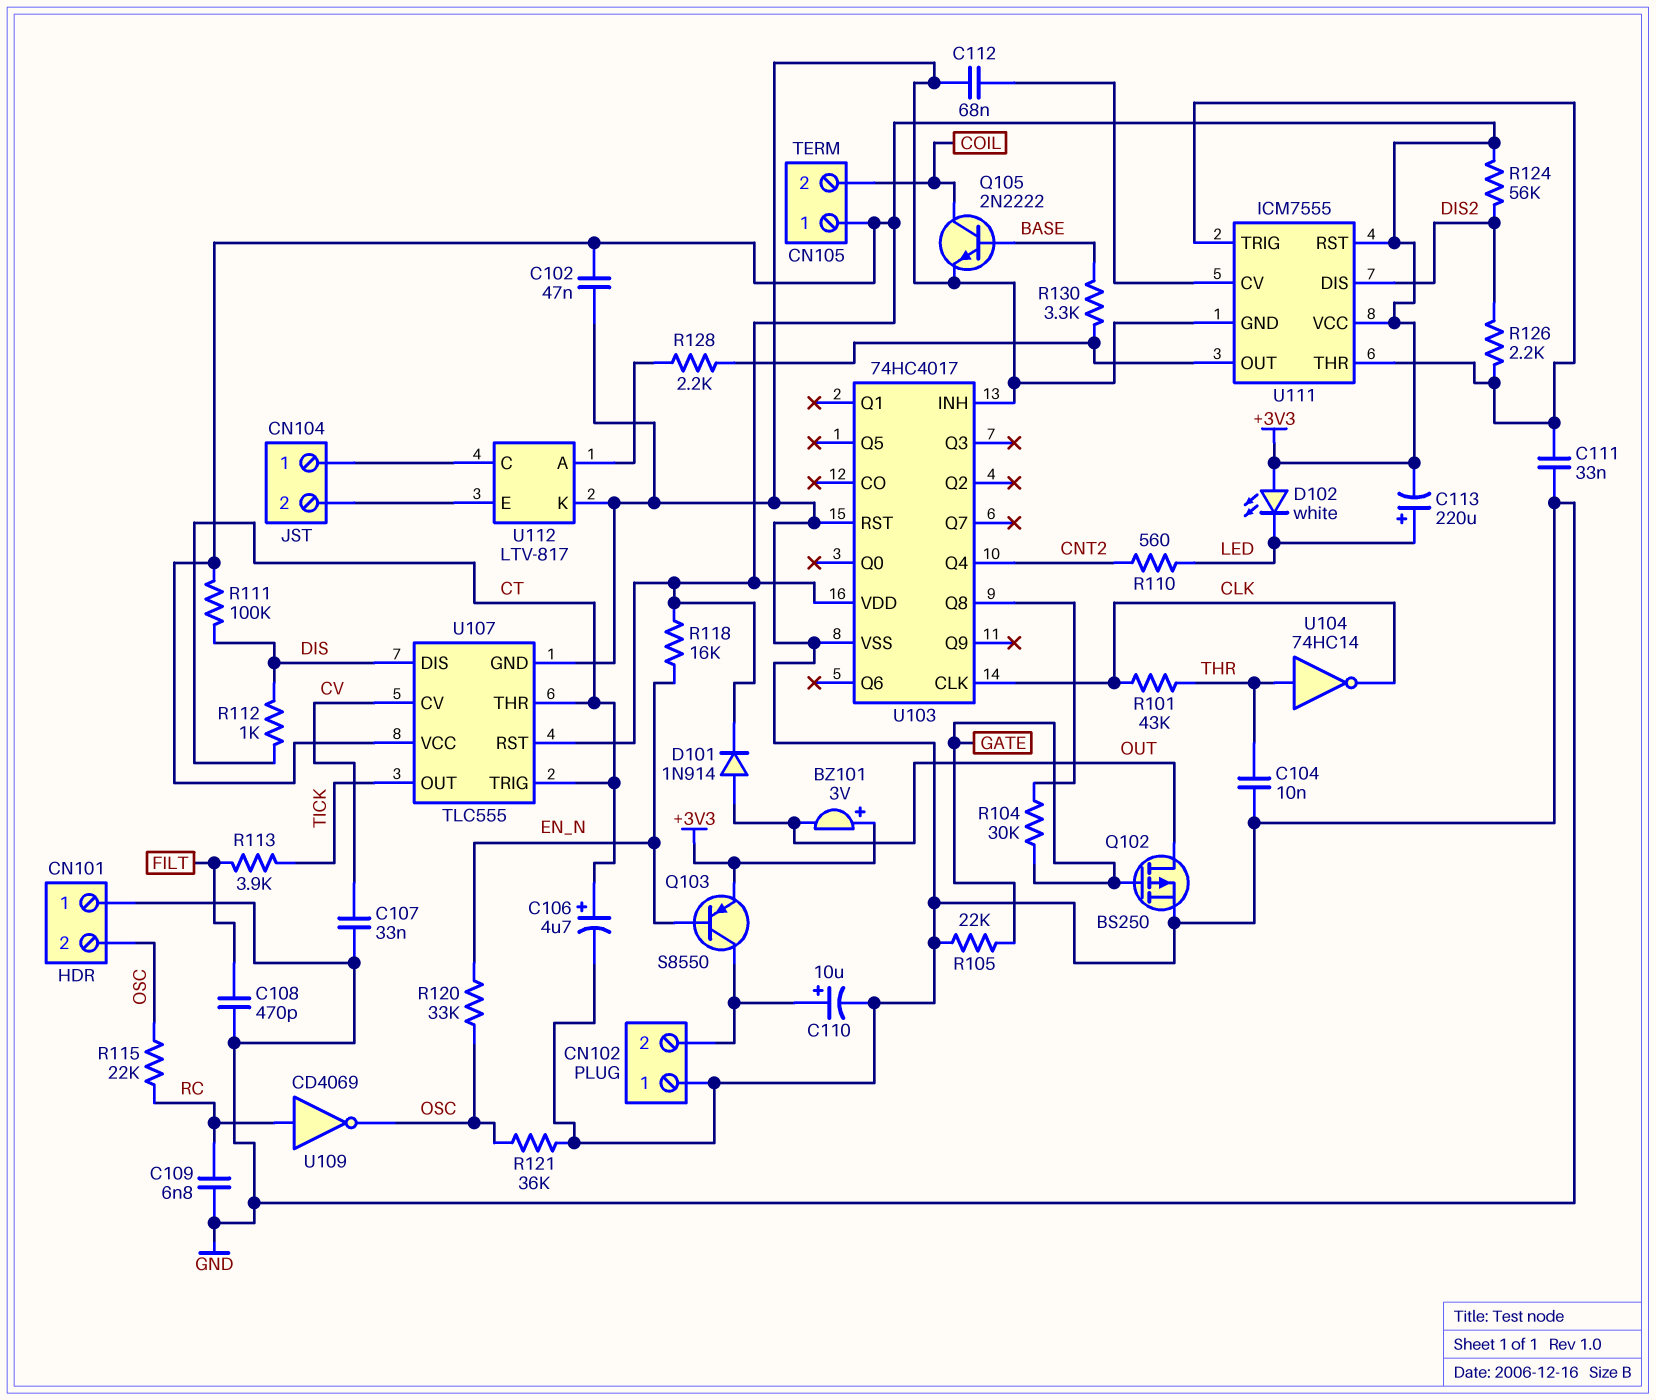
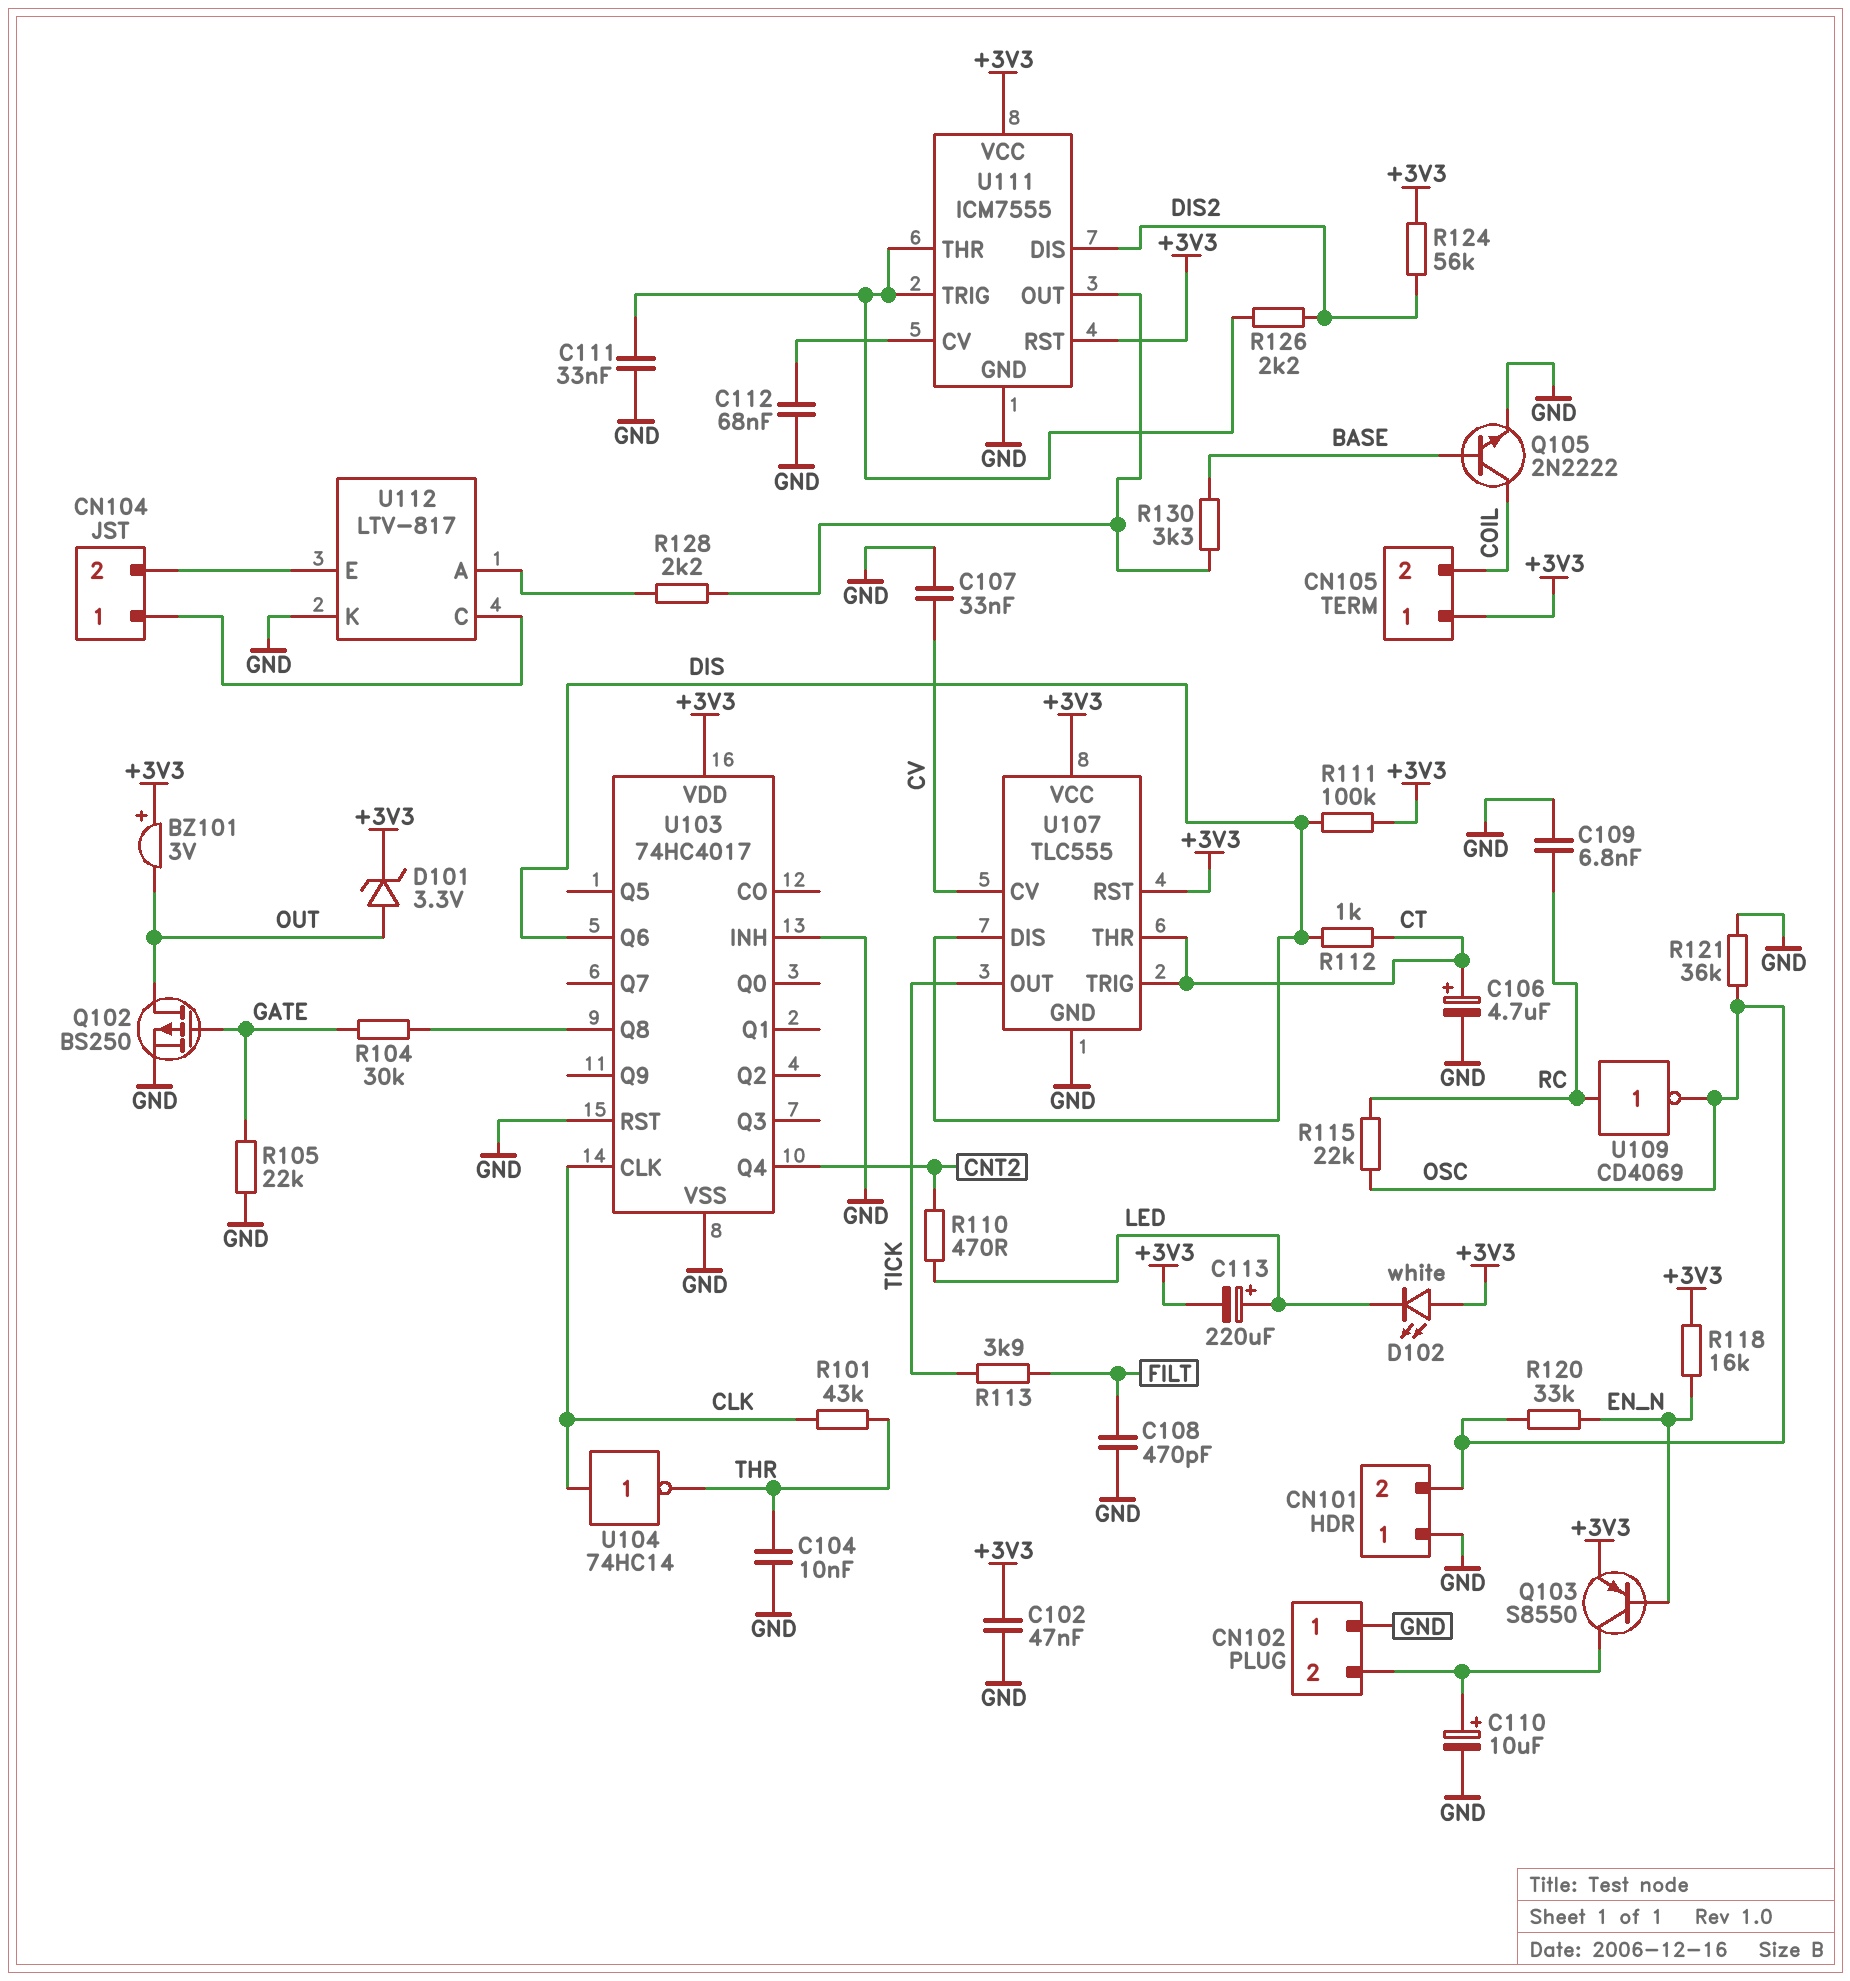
D101: diode 1N914 (A OUT, K +3V3) -> zener 3.3V (A OUT, K +3V3)
R110: 560 (CNT2, LED) -> 470 (CNT2, LED)
U103 pin Q6: none -> DIS
U104: NOT 74HC14 (in THR, out CLK) -> NOT 74HC14 (in CLK, out THR)

